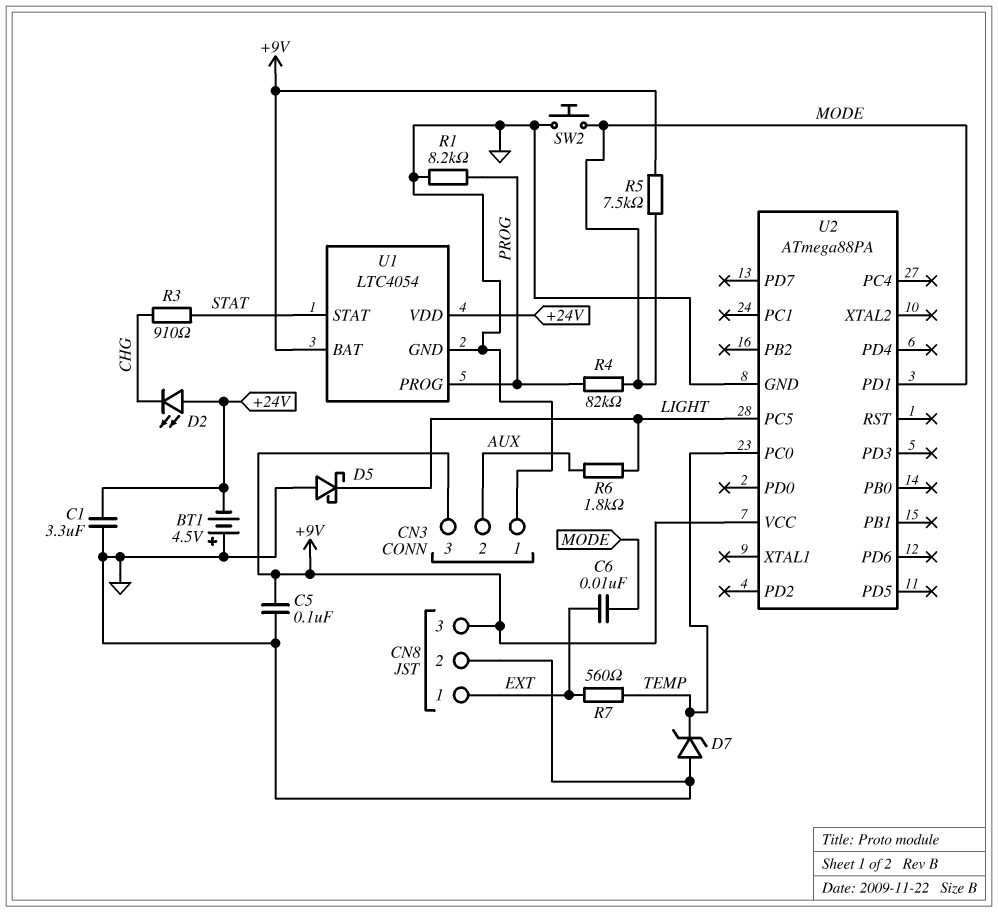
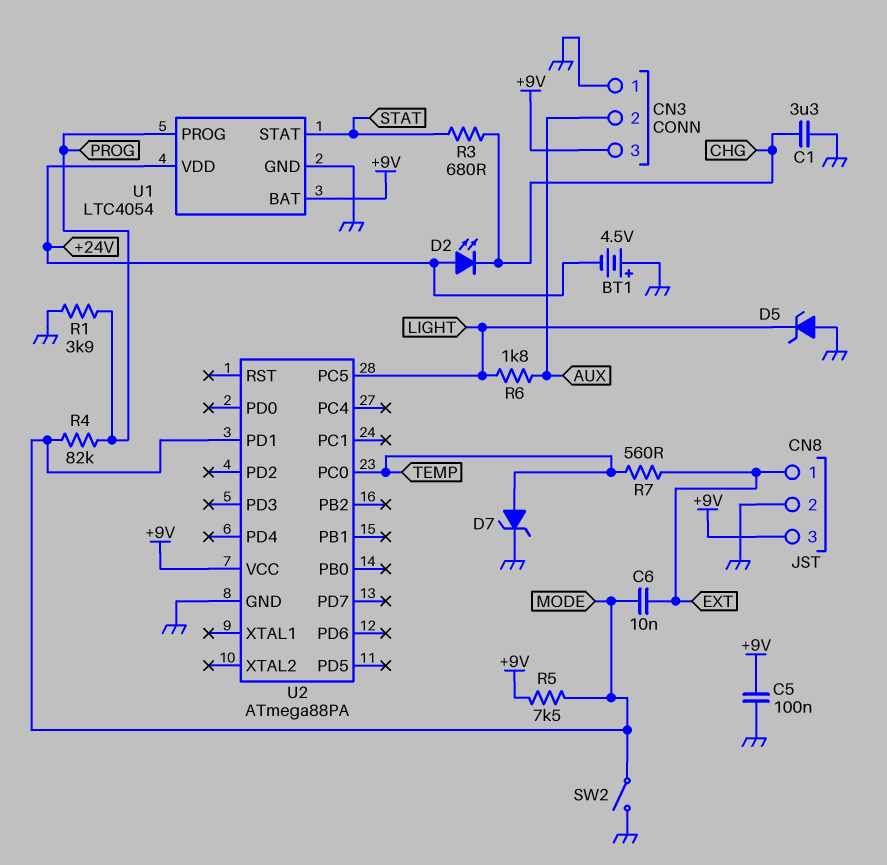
C1: 3.3uF (+24V, GND) -> 3.3uF (CHG, GND)
D5: schottky (A GND, K LIGHT) -> zener (A GND, K LIGHT)
D7: zener (A GND, K TEMP) -> zener (A TEMP, K GND)
R1: 8.2k (GND, PROG) -> 3.9k (GND, PROG)
R3: 910 (CHG, STAT) -> 680 (CHG, STAT)
SW2: button (GND, MODE) -> switch (GND, MODE)

